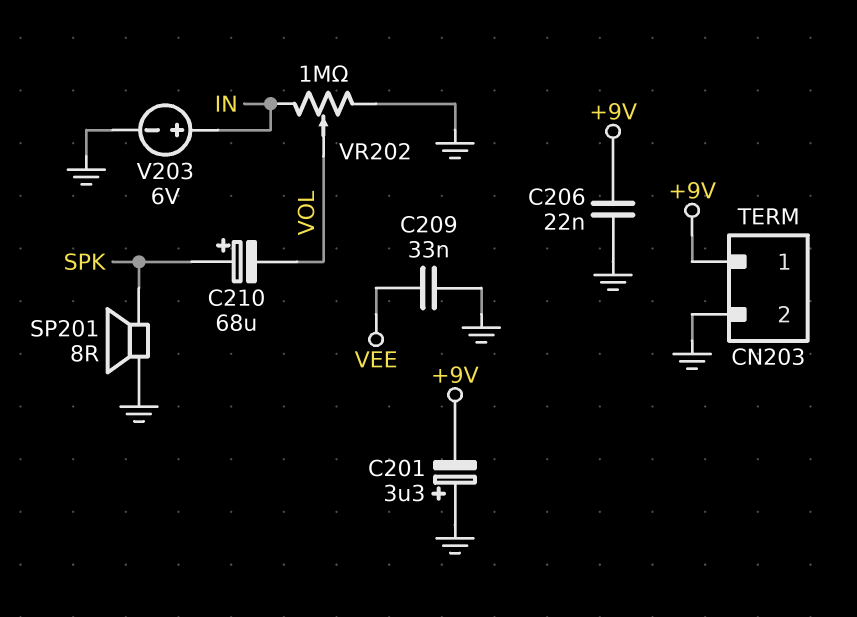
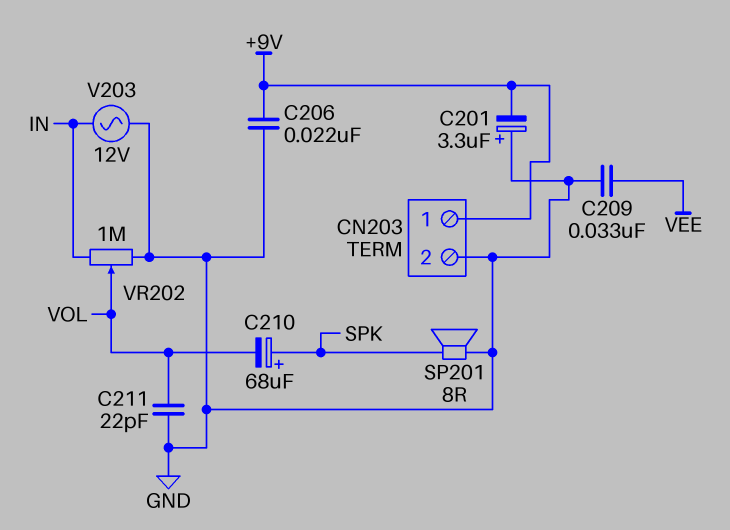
C211: none -> 22pF (GND, VOL)
V203: 6V (plus IN, minus GND) -> AC 12V (GND, IN)

